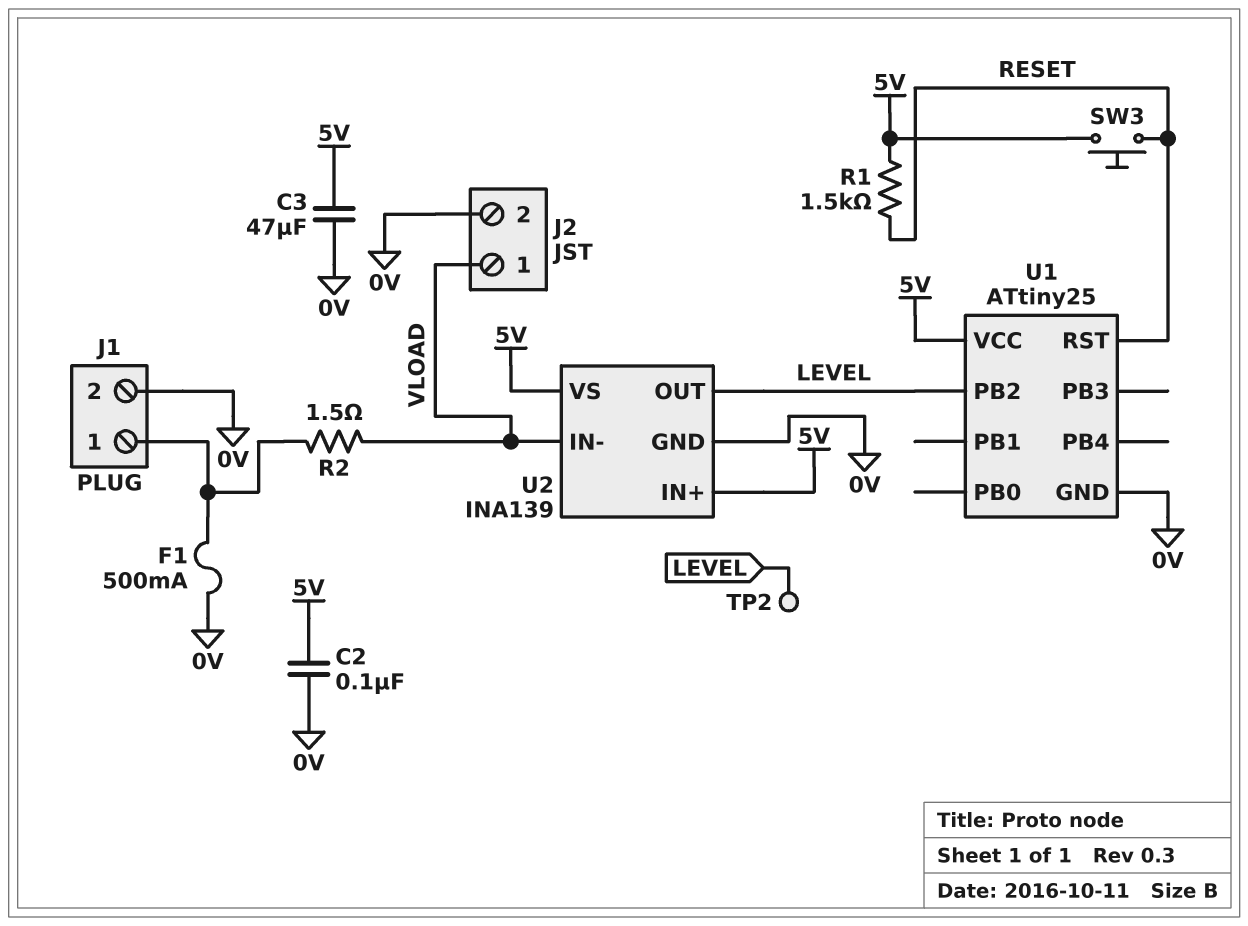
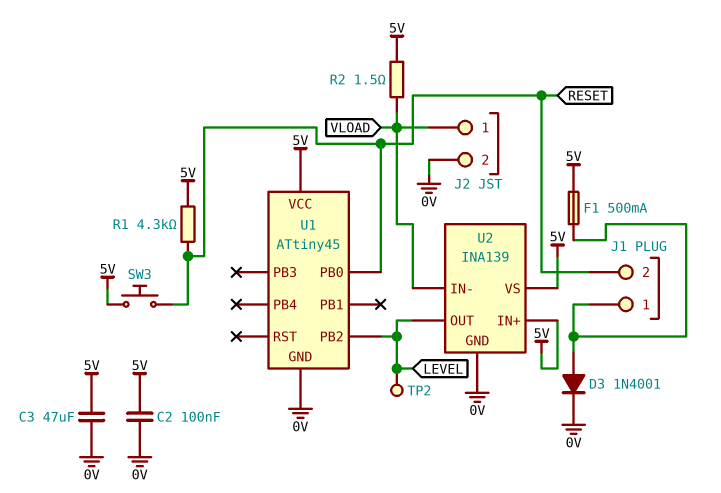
D3: none -> diode 1N4001 (A J1/1, K 0V)
F1: 500mA (0V, J1/1) -> 500mA (5V, J1/1)
J1 pin 2: 0V -> RESET
R1: 1.5k (5V, RESET) -> 4.3k (5V, RESET)
R2: 1.5 (J1/1, VLOAD) -> 1.5 (5V, VLOAD)
U1: ATtiny25 -> ATtiny45
U1 pin PB0: none -> RESET
U1 pin RST: RESET -> none

